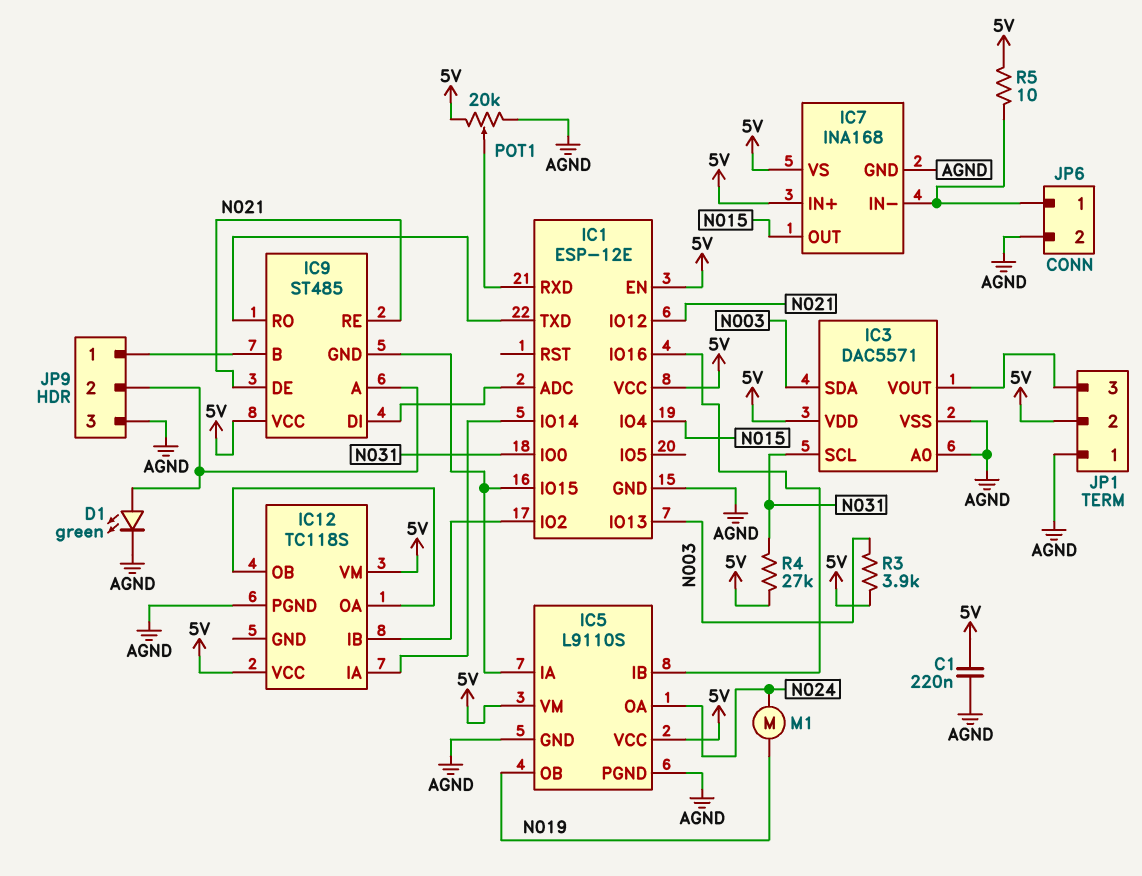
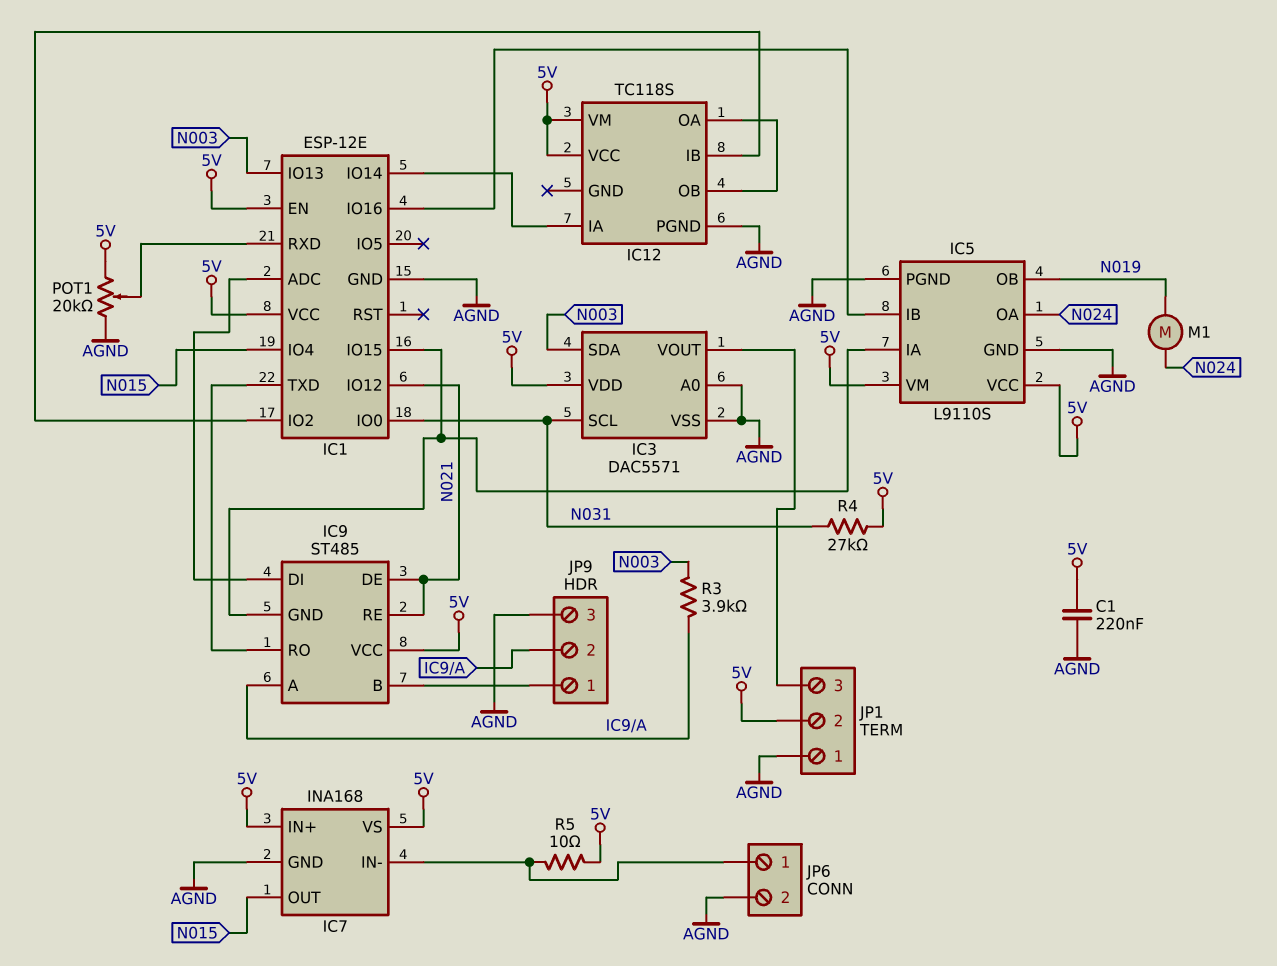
D1: LED green (A IC9/A, K AGND) -> none
R3: 3.9k (5V, N003) -> 3.9k (IC9/A, N003)

